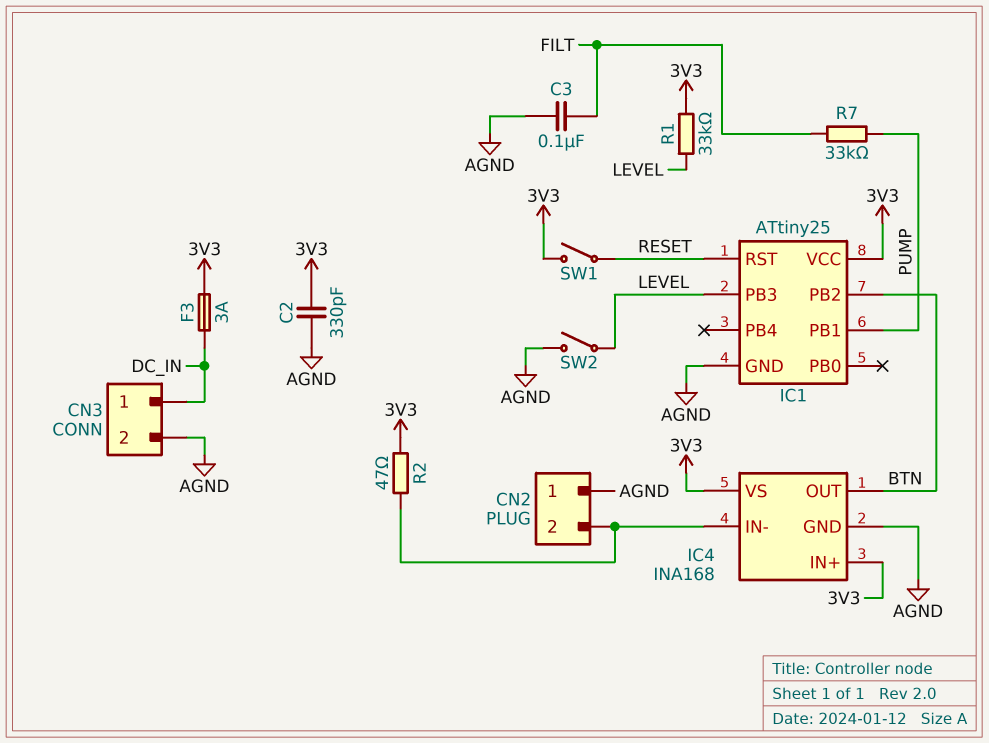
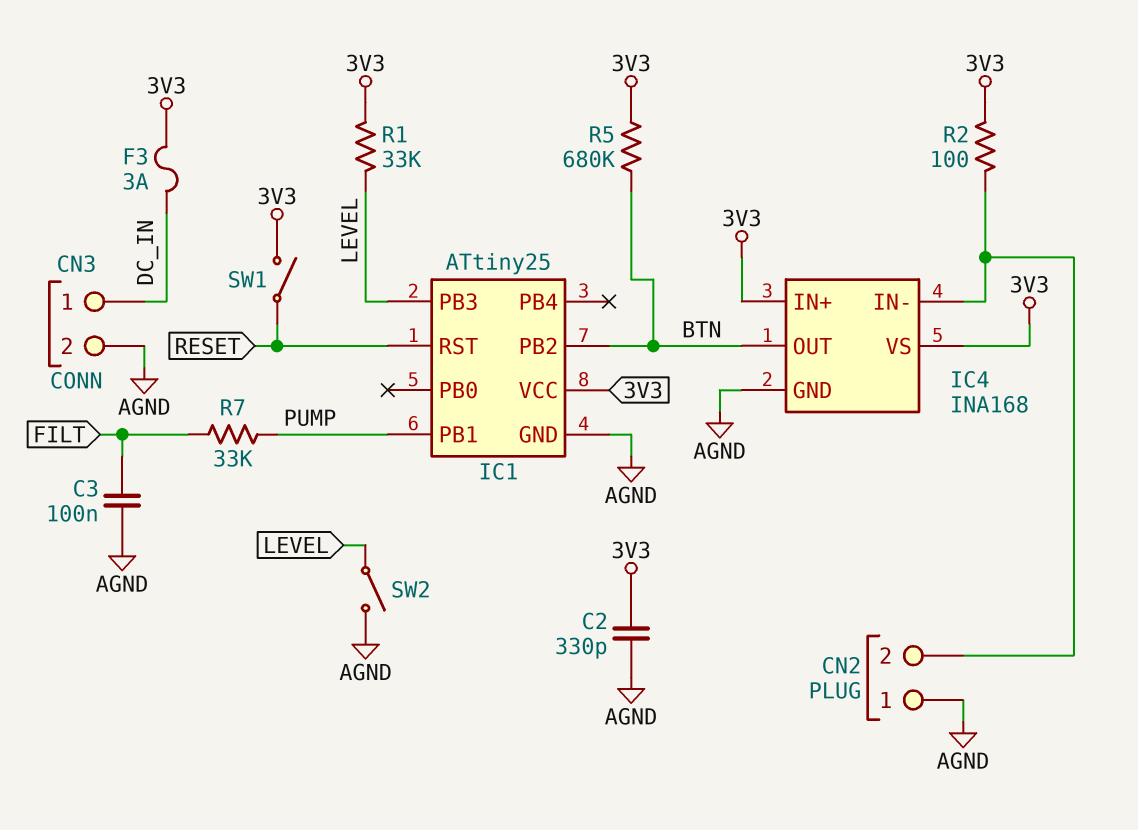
R2: 47 (3V3, CN2/2) -> 100 (3V3, CN2/2)
R5: none -> 680k (3V3, BTN)

